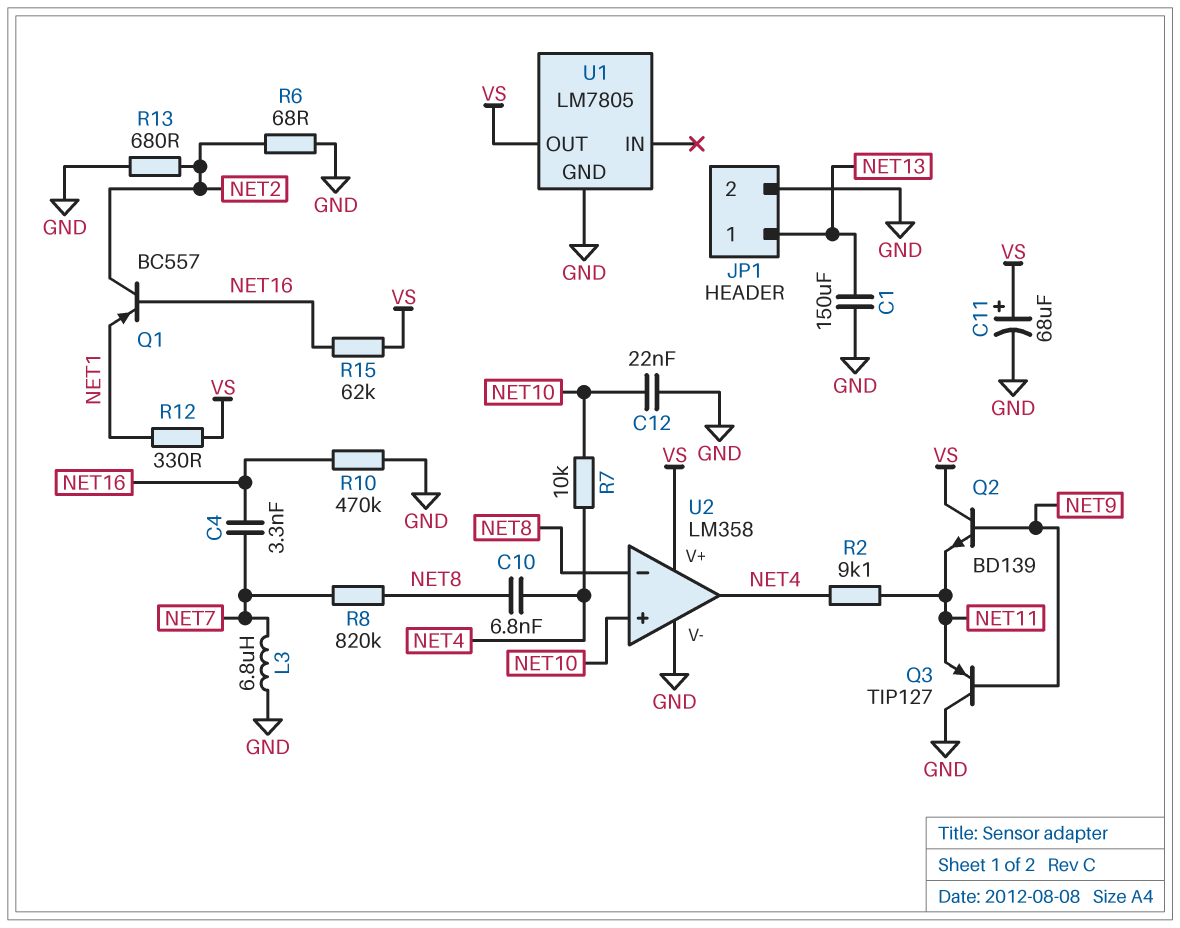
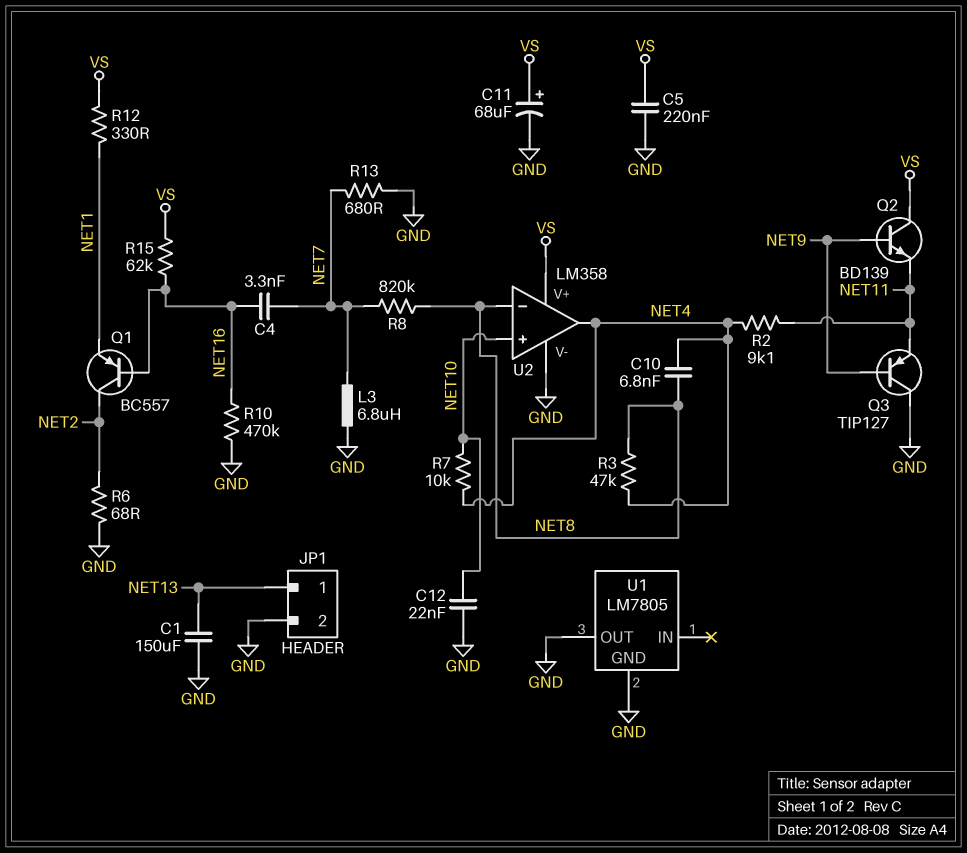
C5: none -> 220nF (GND, VS)
R3: none -> 47k (NET4, NET8)
R13: 680 (GND, NET2) -> 680 (GND, NET7)
U1 pin OUT: VS -> GND

